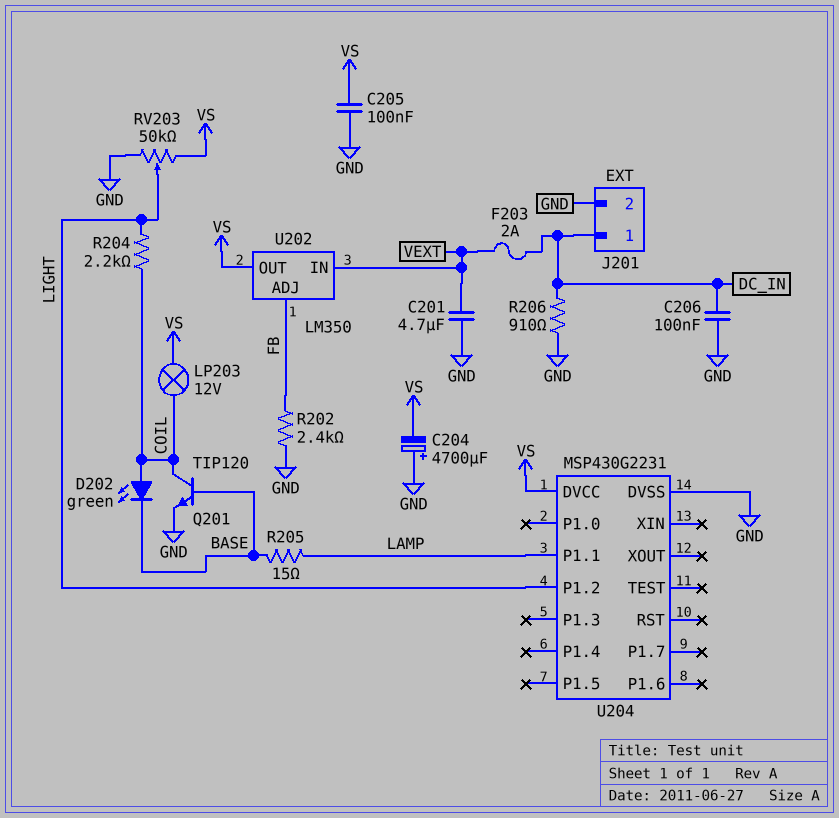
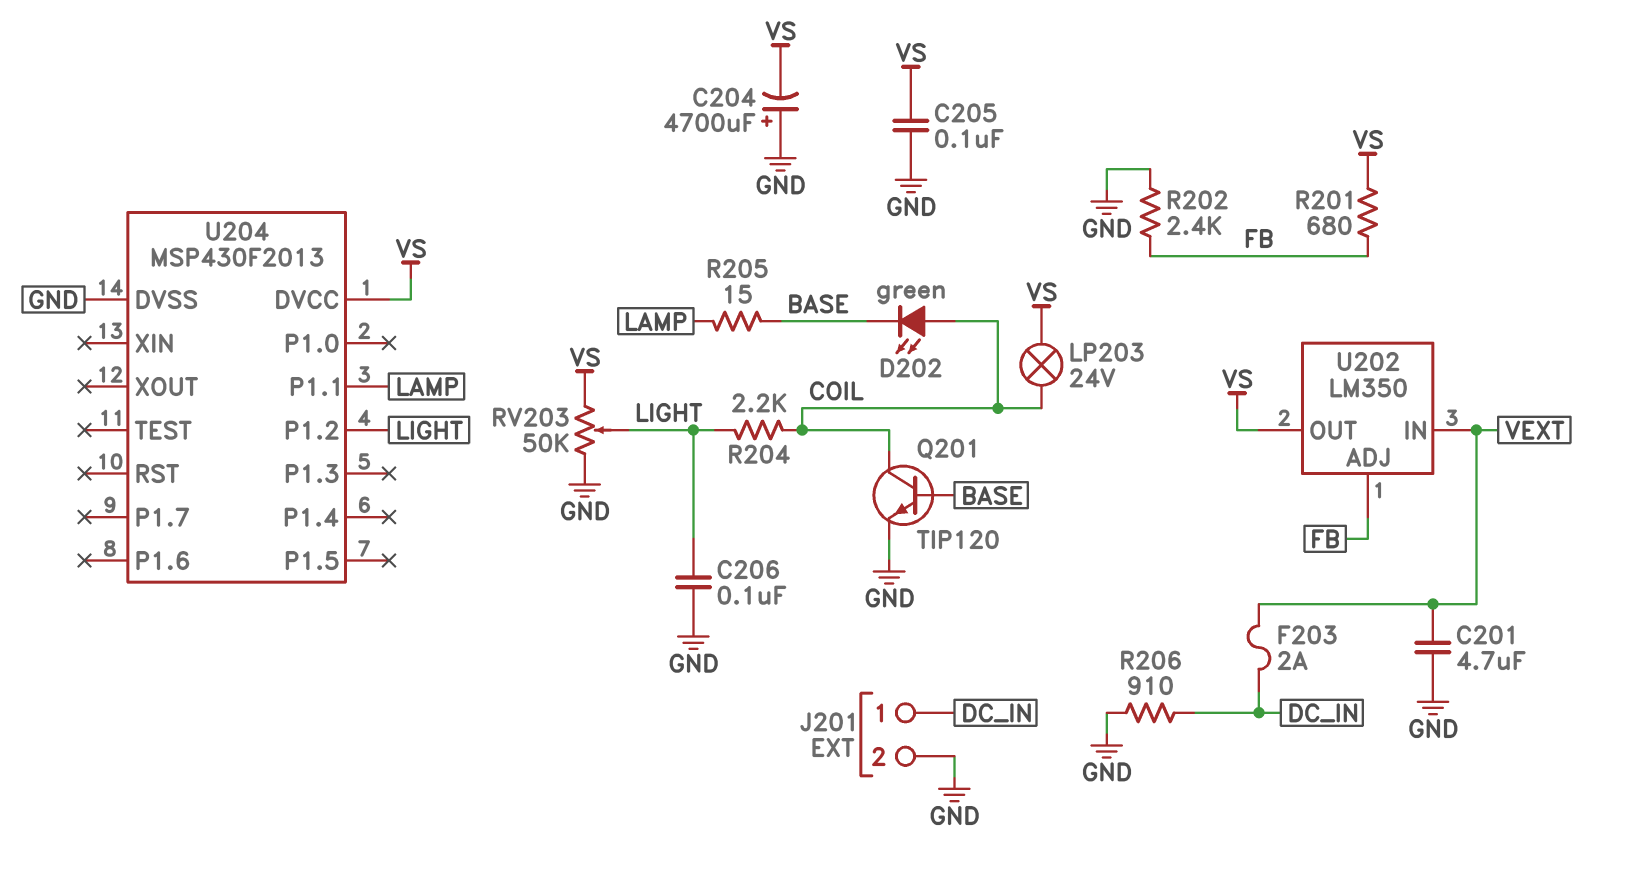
C206: 100nF (DC_IN, GND) -> 100nF (GND, LIGHT)
LP203: lamp 12V (COIL, VS) -> lamp 24V (COIL, VS)
R201: none -> 680 (FB, VS)
U204: MSP430G2231 -> MSP430F2013

